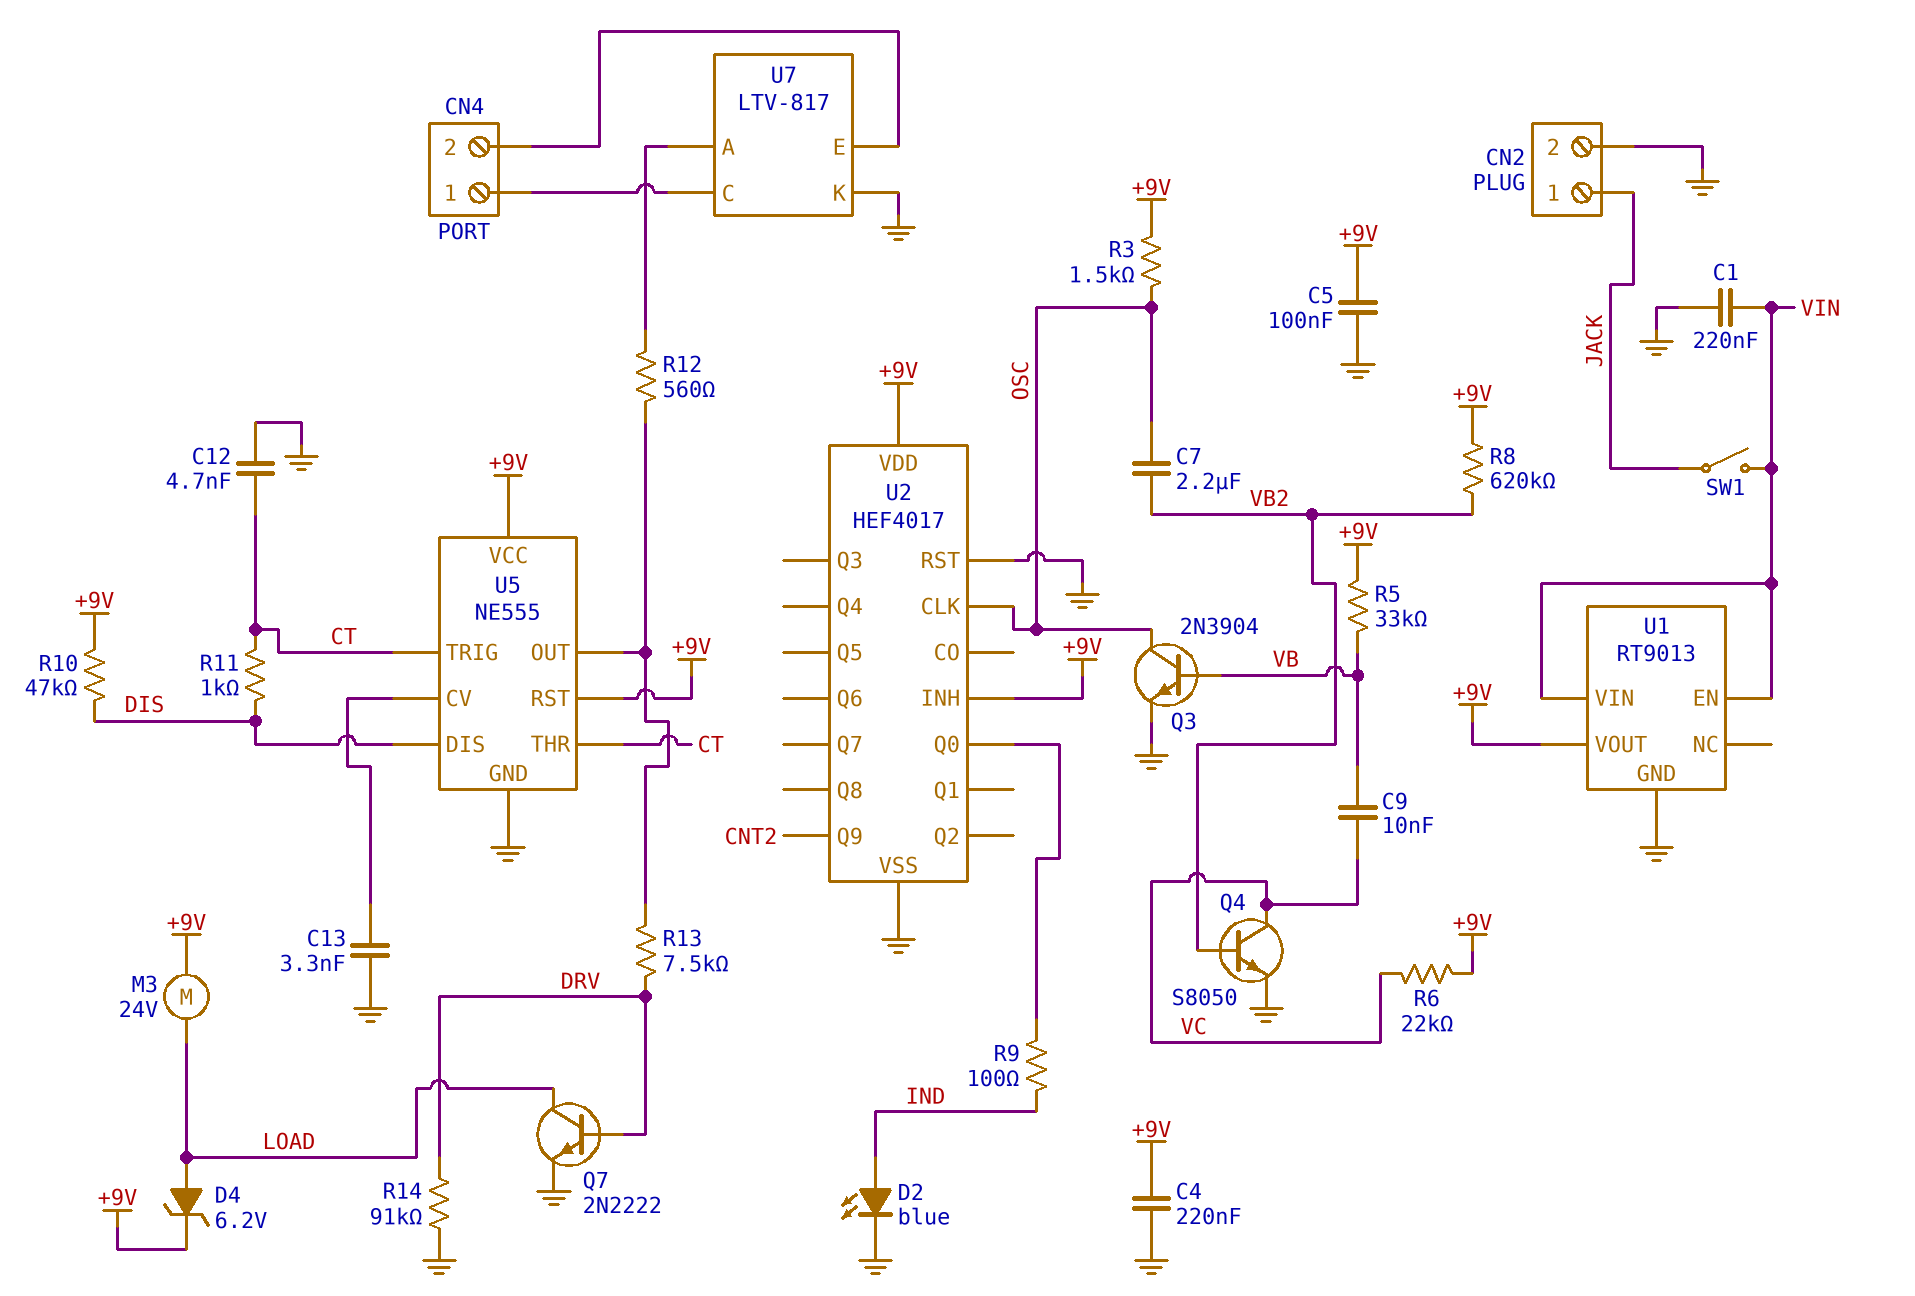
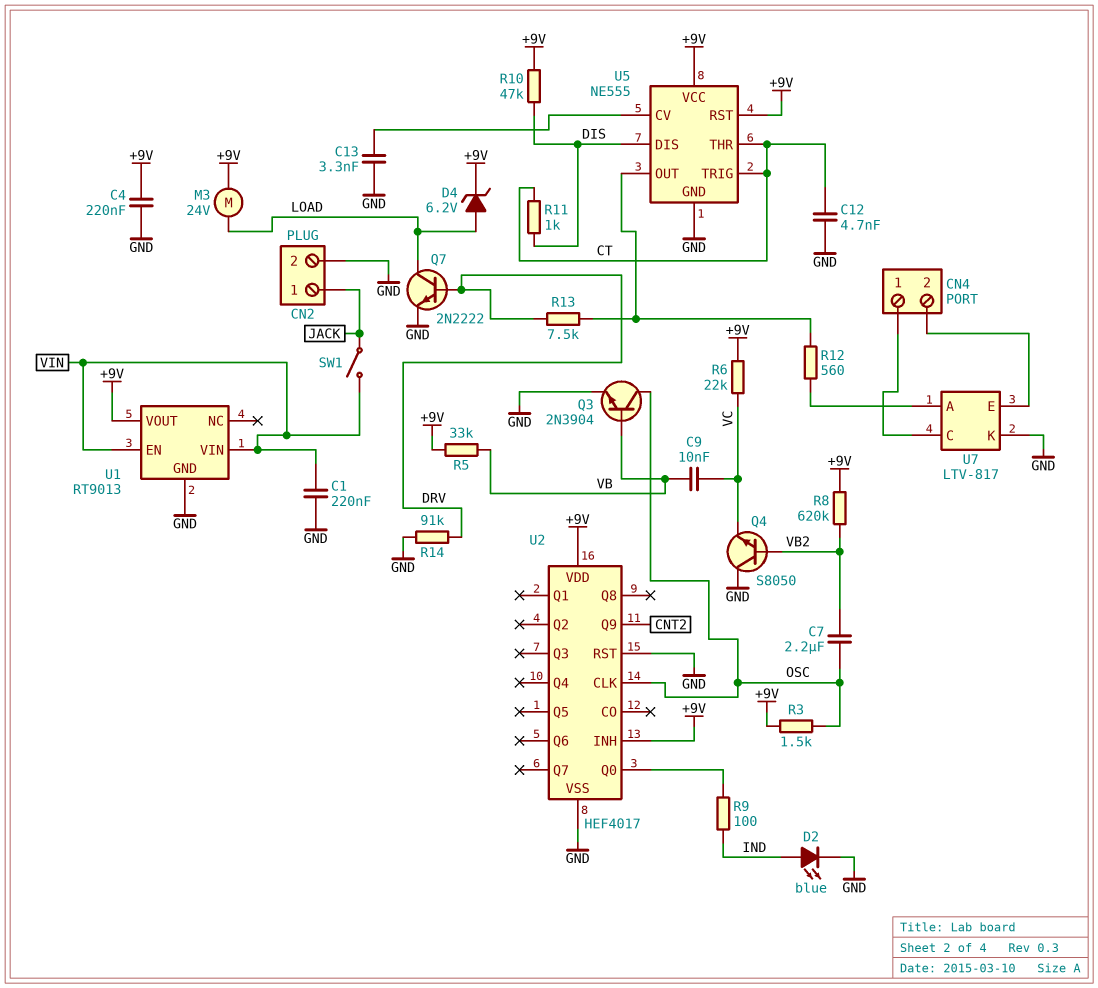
C5: 100nF (+9V, GND) -> none
Q4: NPN S8050 (B VB2, C VC, E GND) -> NPN S8050 (B VB2, C GND, E VC)

